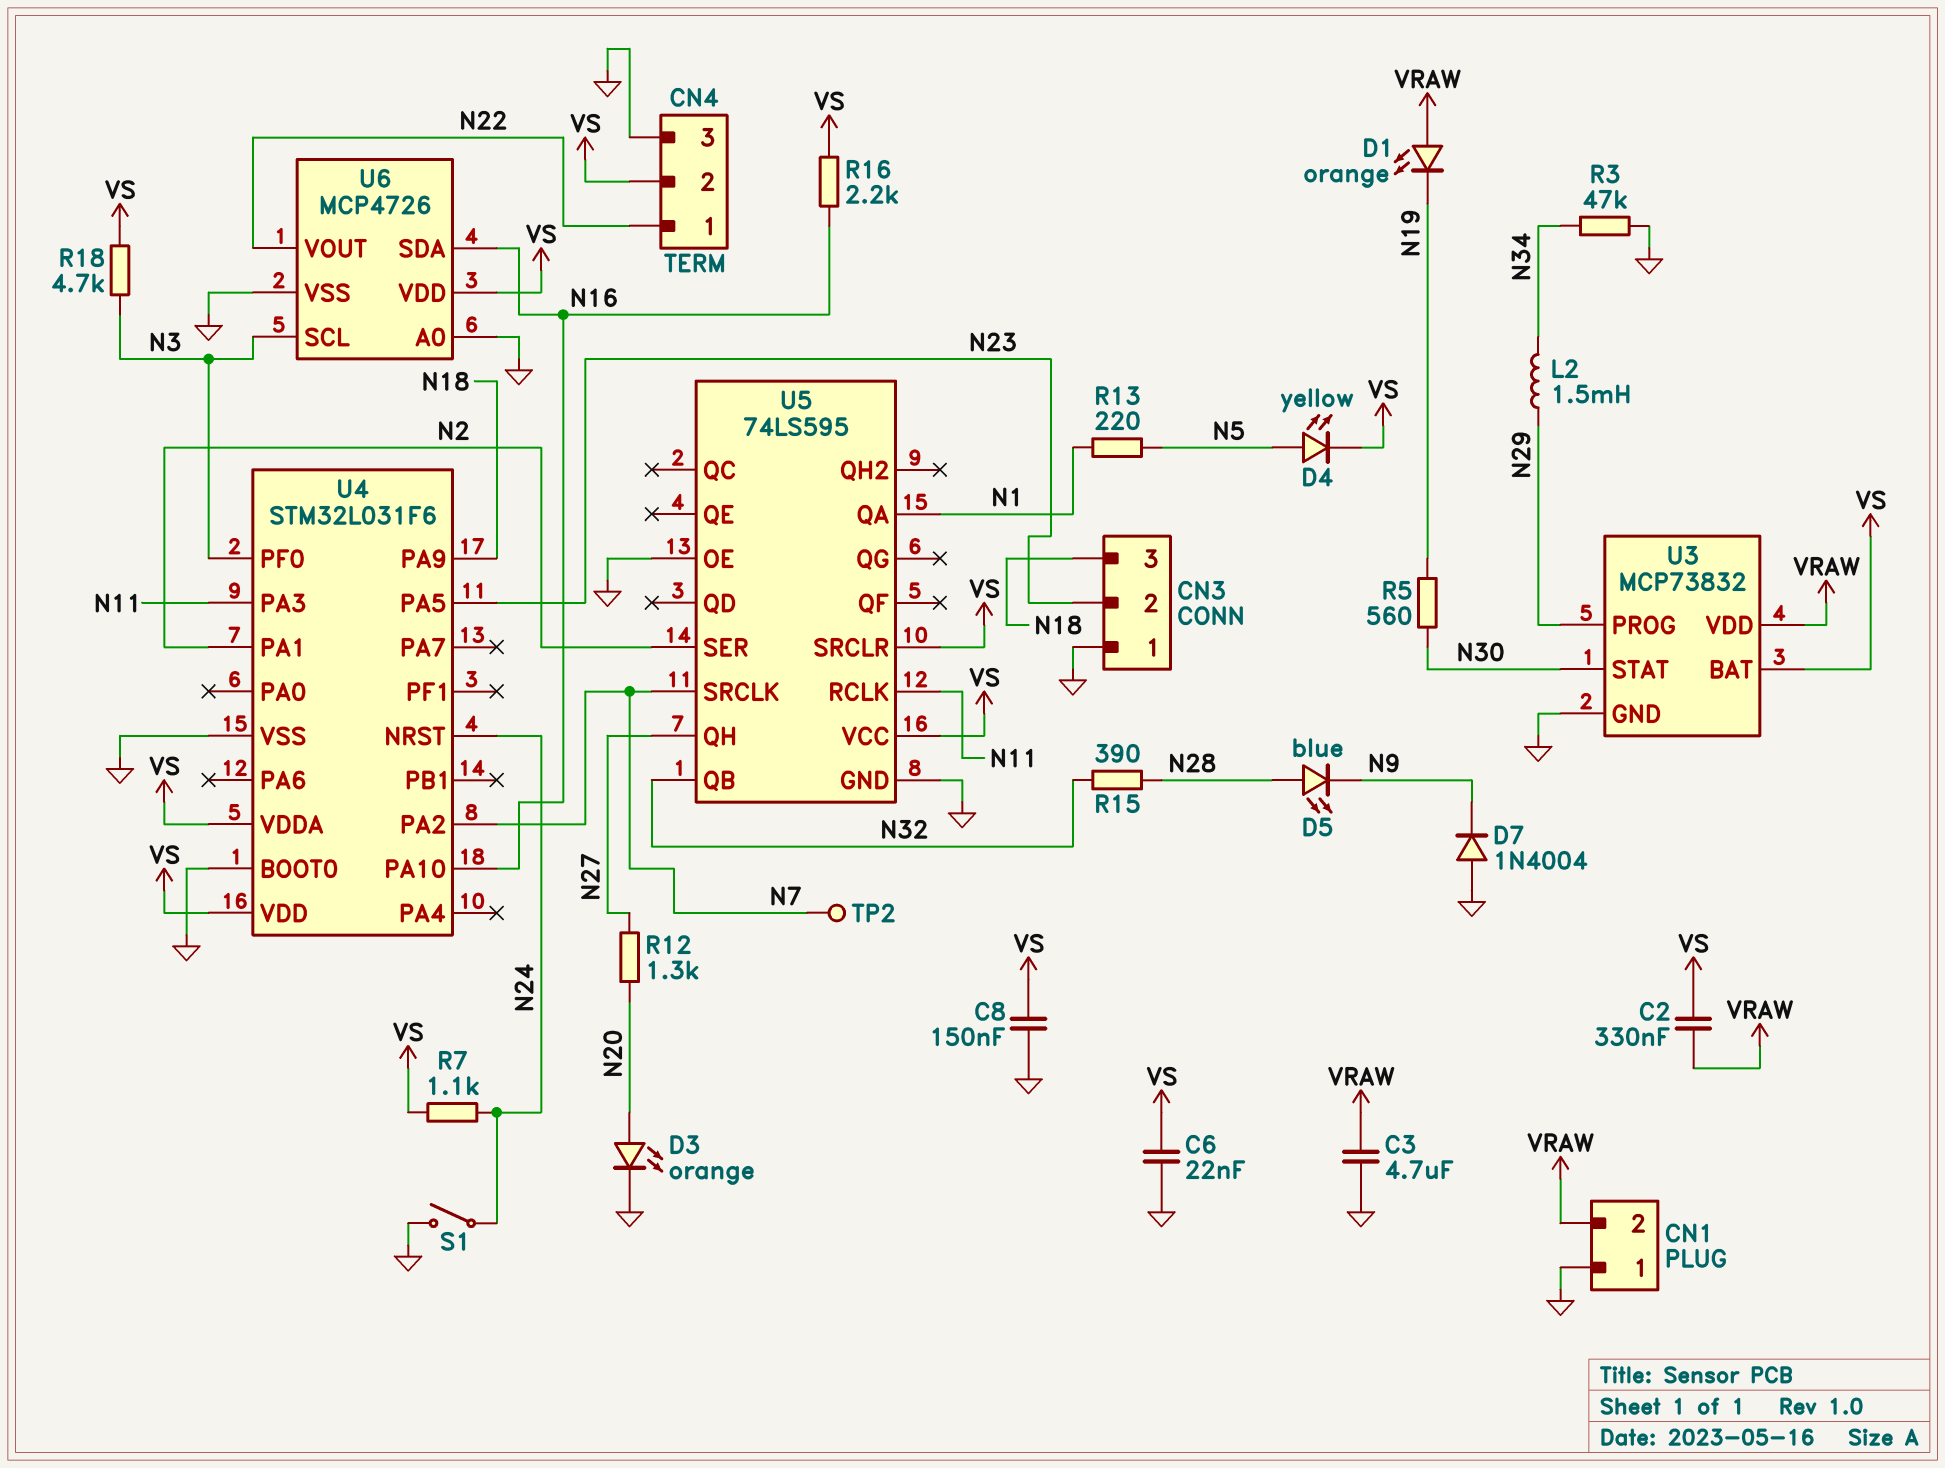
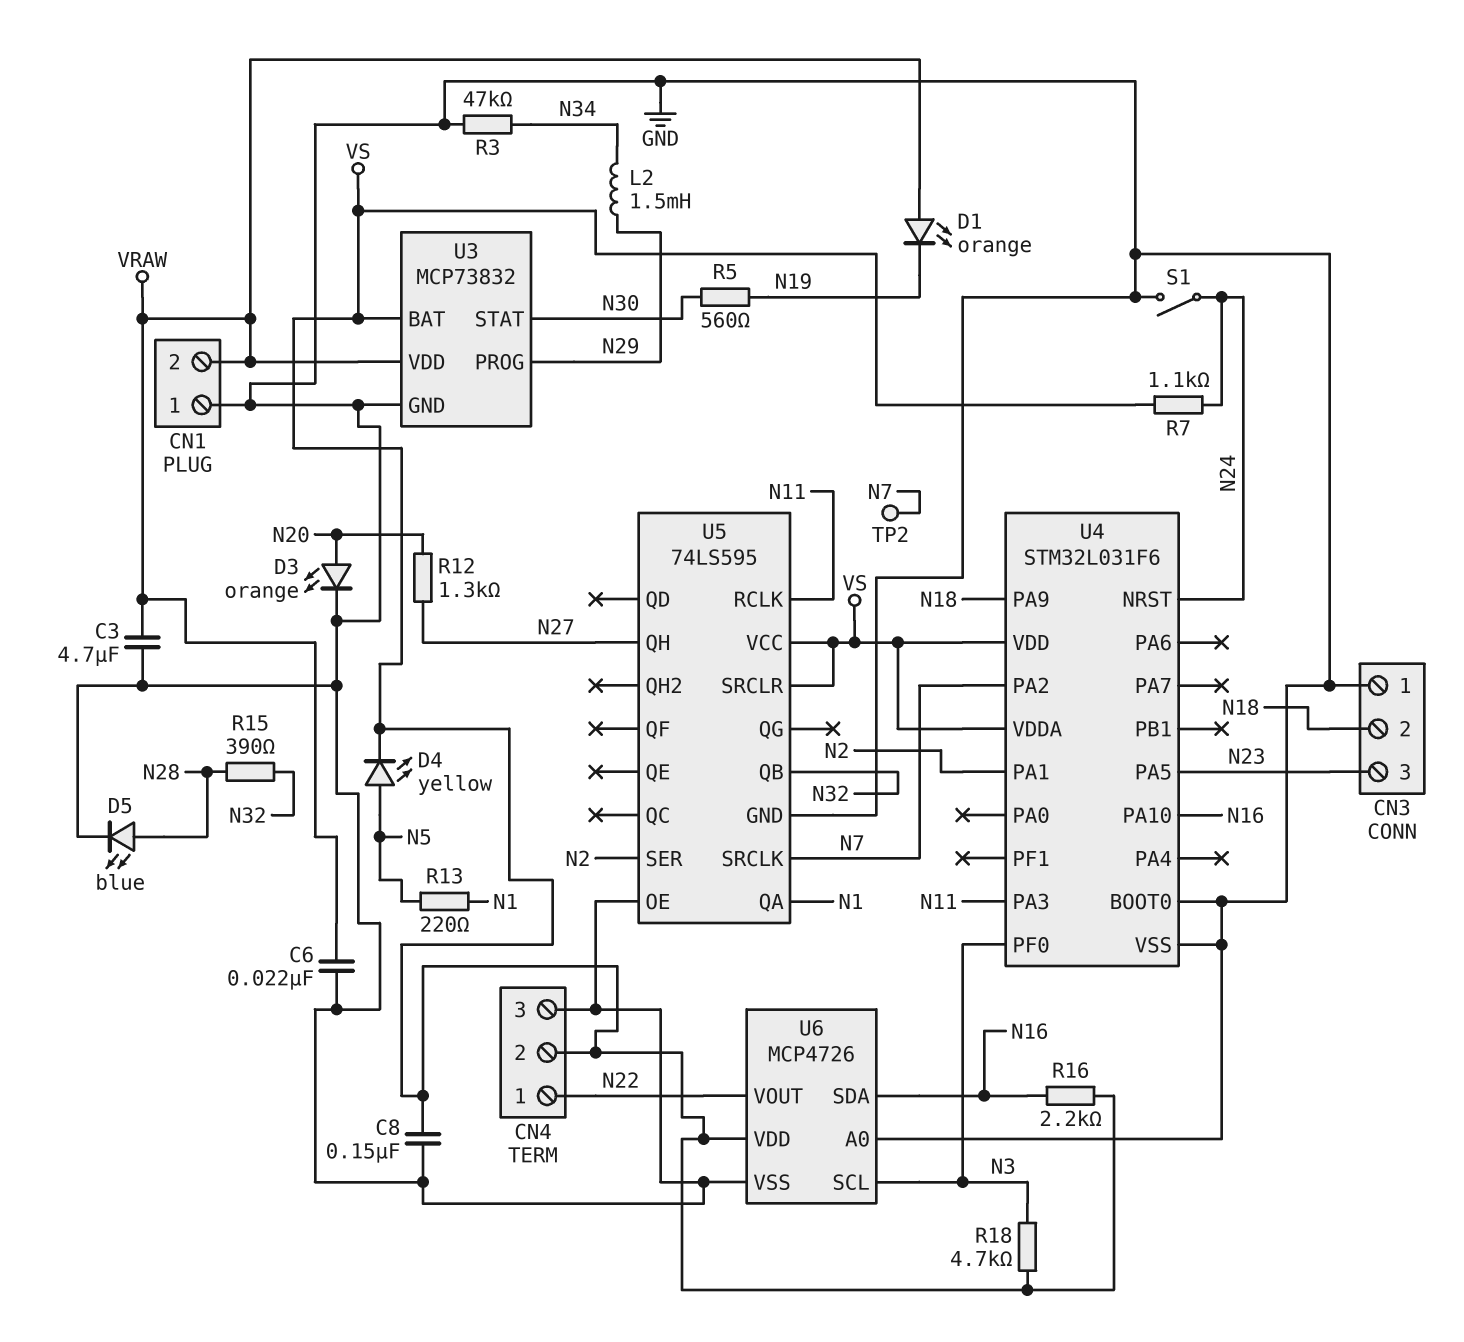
C2: 330nF (VRAW, VS) -> none
C6: 22nF (GND, VS) -> 22nF (GND, VRAW)
CN3 pin 2: N23 -> N18
CN3 pin 3: N18 -> N23
D5: LED blue (A N28, K N9) -> LED blue (A N28, K GND)
D7: diode 1N4004 (A GND, K N9) -> none

